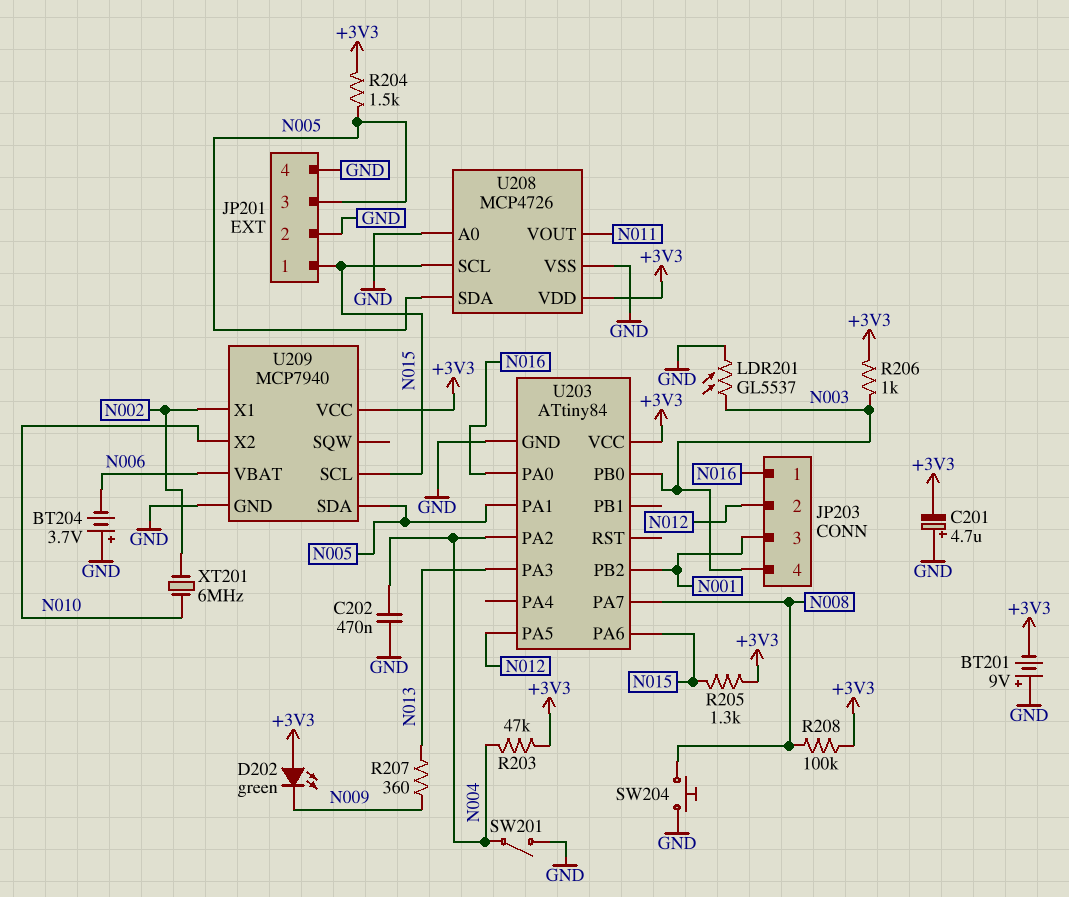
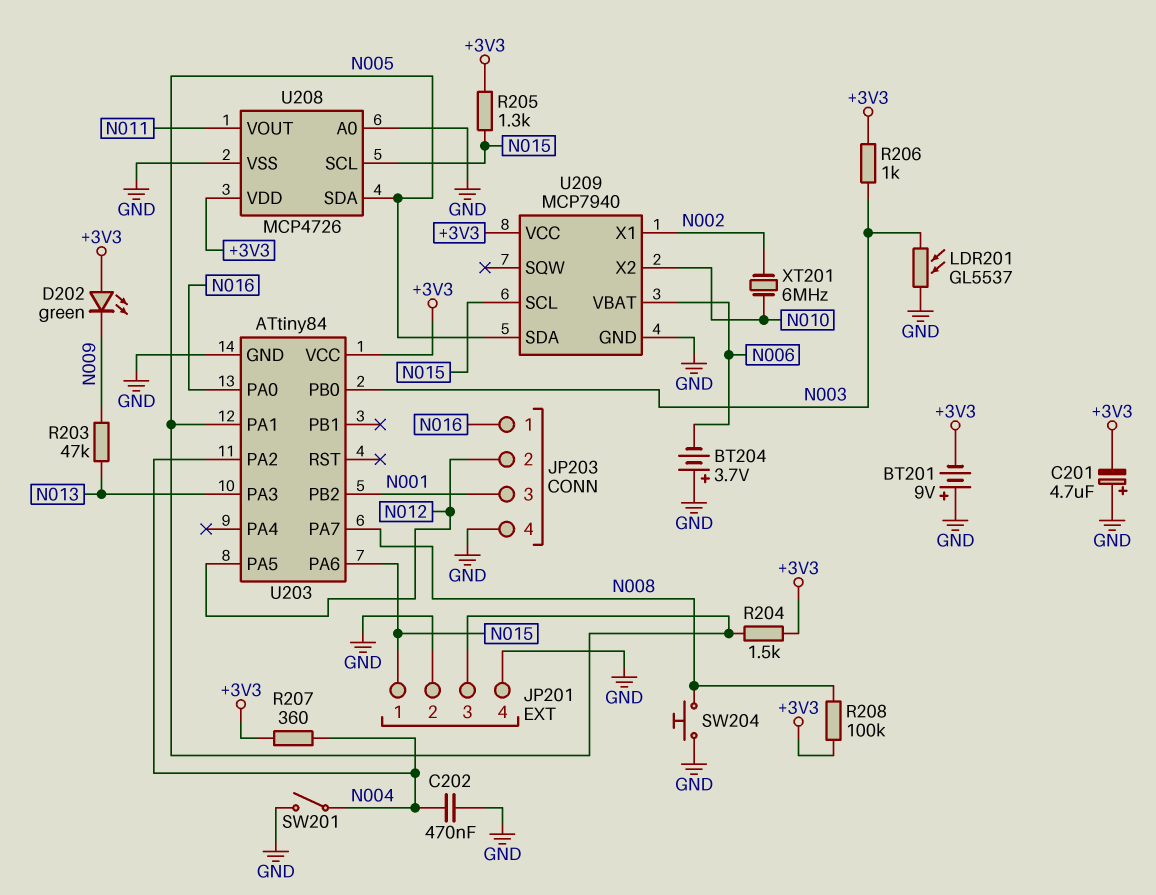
JP203 pin 4: N003 -> GND
R203: 47k (+3V3, N004) -> 47k (N009, N013)
R207: 360 (N009, N013) -> 360 (+3V3, N004)

